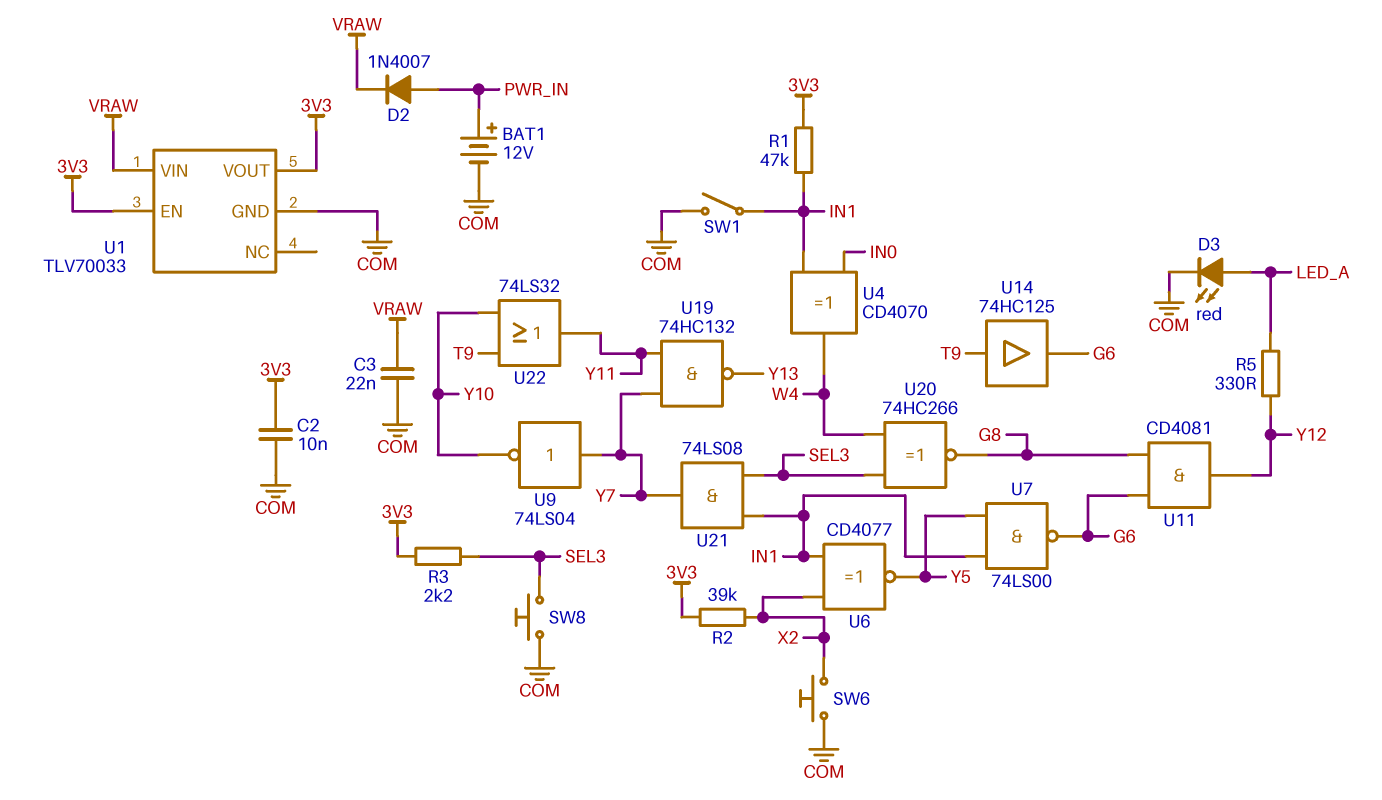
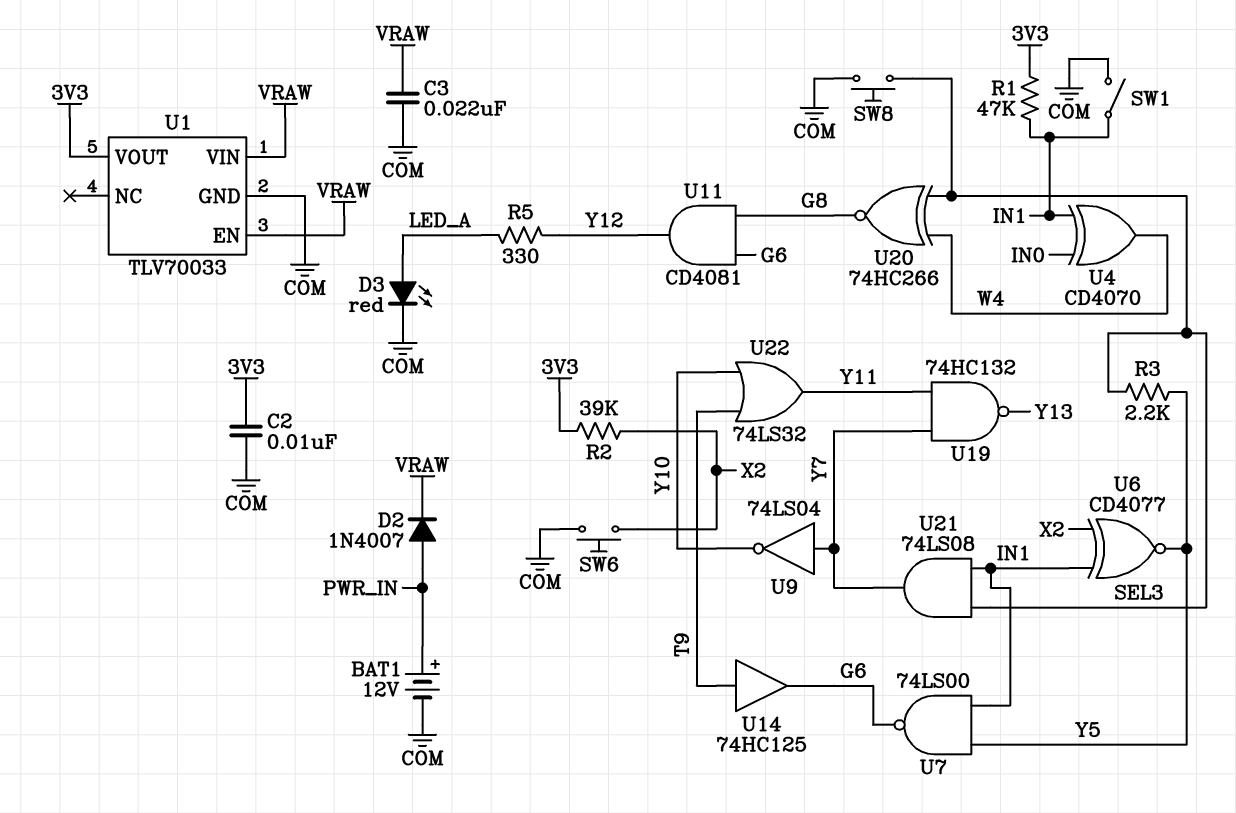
R3: 2.2k (3V3, SEL3) -> 2.2k (SEL3, Y5)
U1 pin EN: 3V3 -> VRAW

